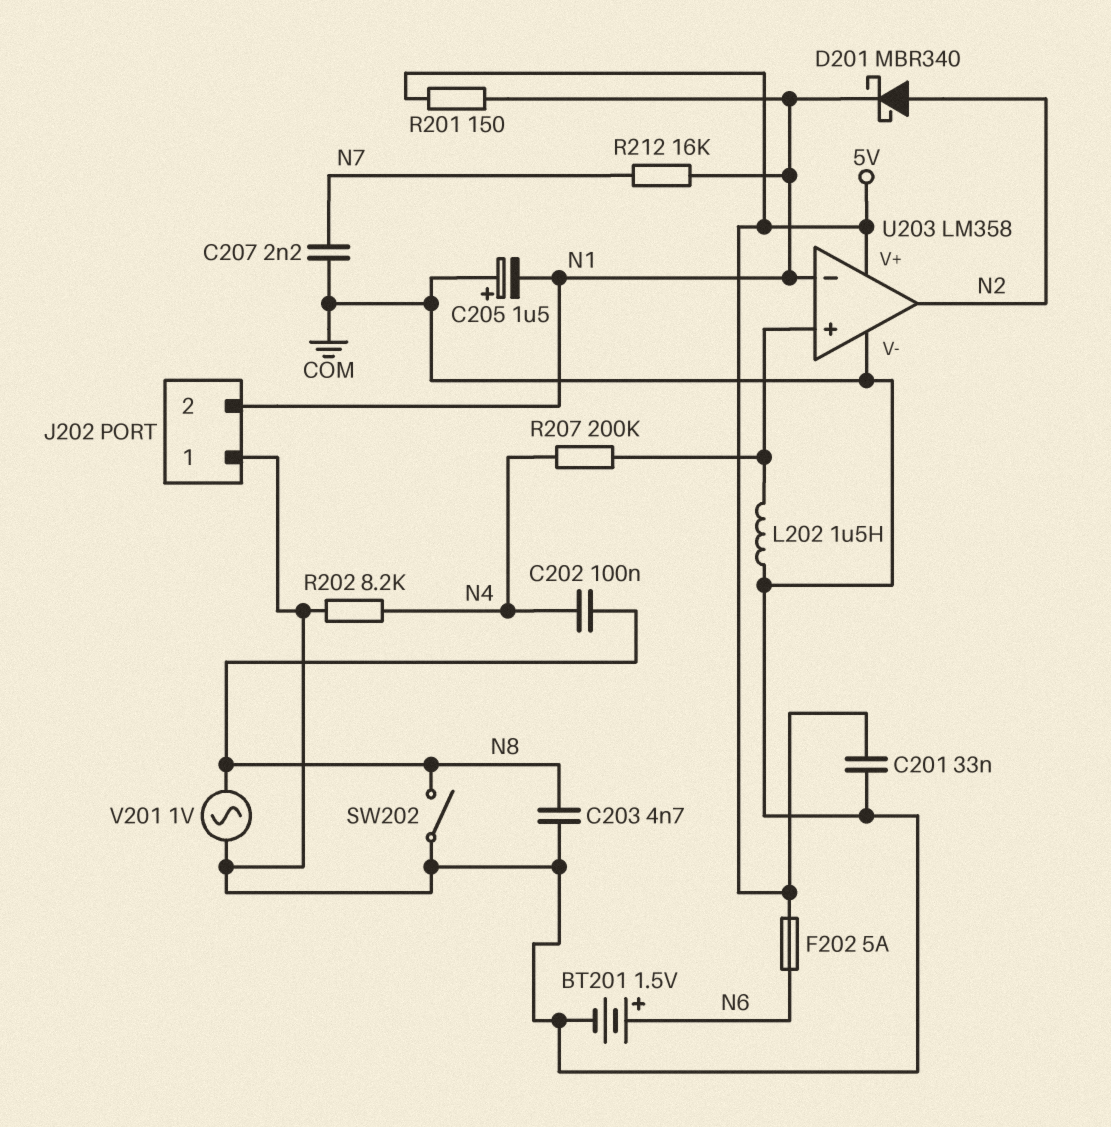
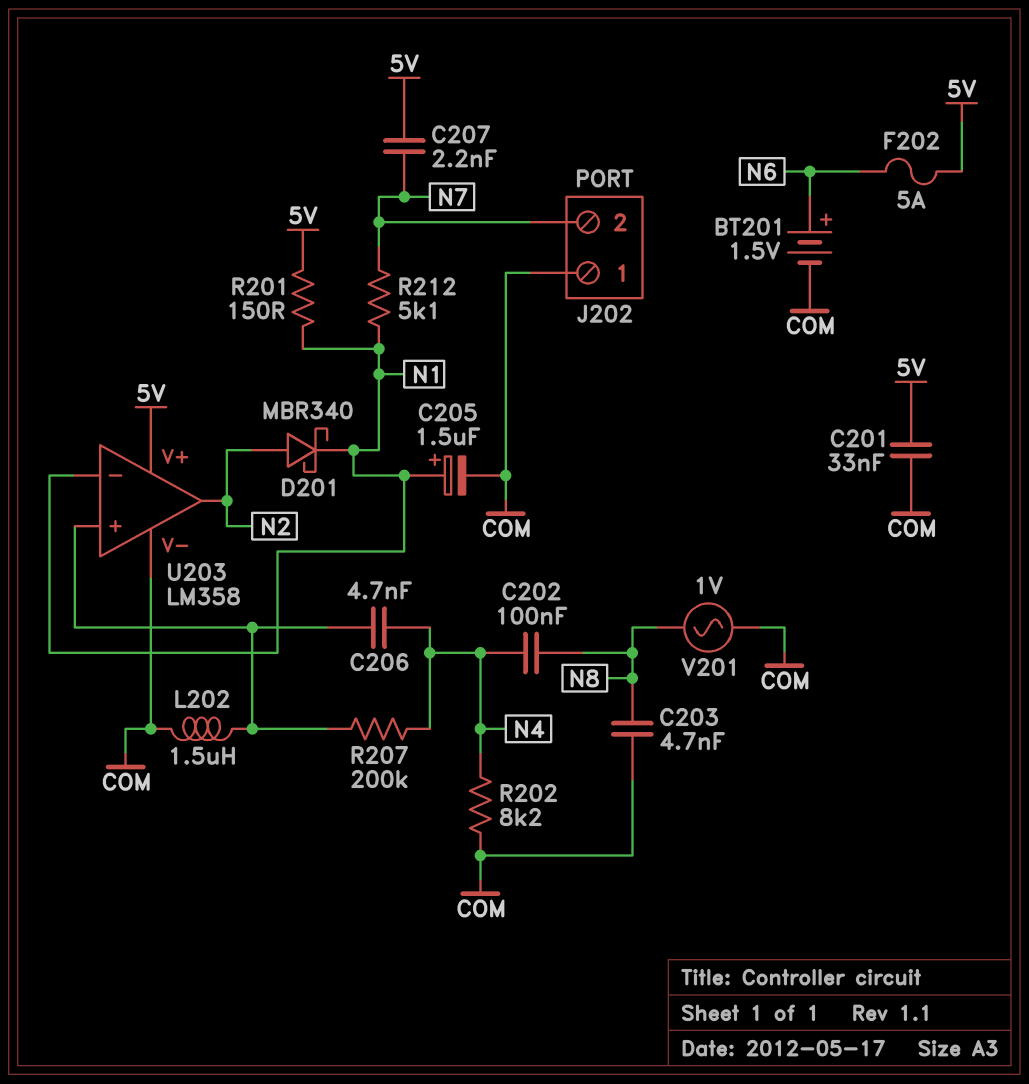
C205: 1.5uF (plus COM, minus N1) -> 1.5uF (plus N1, minus COM)
C206: none -> 4.7nF (N4, U203/in+)
C207: 2.2nF (COM, N7) -> 2.2nF (5V, N7)
J202 pin 2: N1 -> N7
R212: 16k (N1, N7) -> 5.1k (N1, N7)
SW202: switch (COM, N8) -> none

